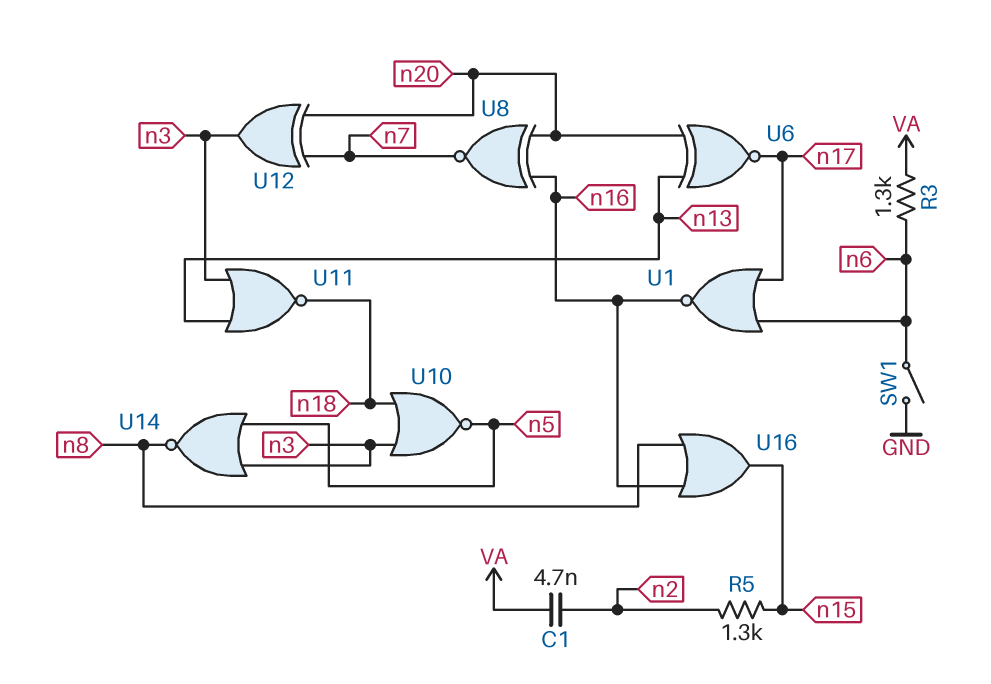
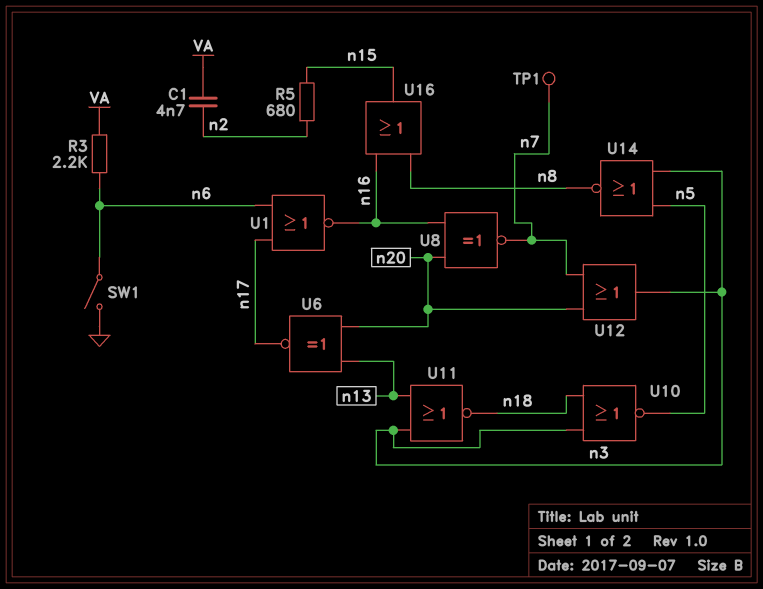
R3: 1.3k (VA, n6) -> 2.2k (VA, n6)
R5: 1.3k (n2, n15) -> 680 (n2, n15)
TP1: none -> test point (n7)
U12: XOR (in n7, in n20, out n3) -> OR (in n7, in n20, out n3)

